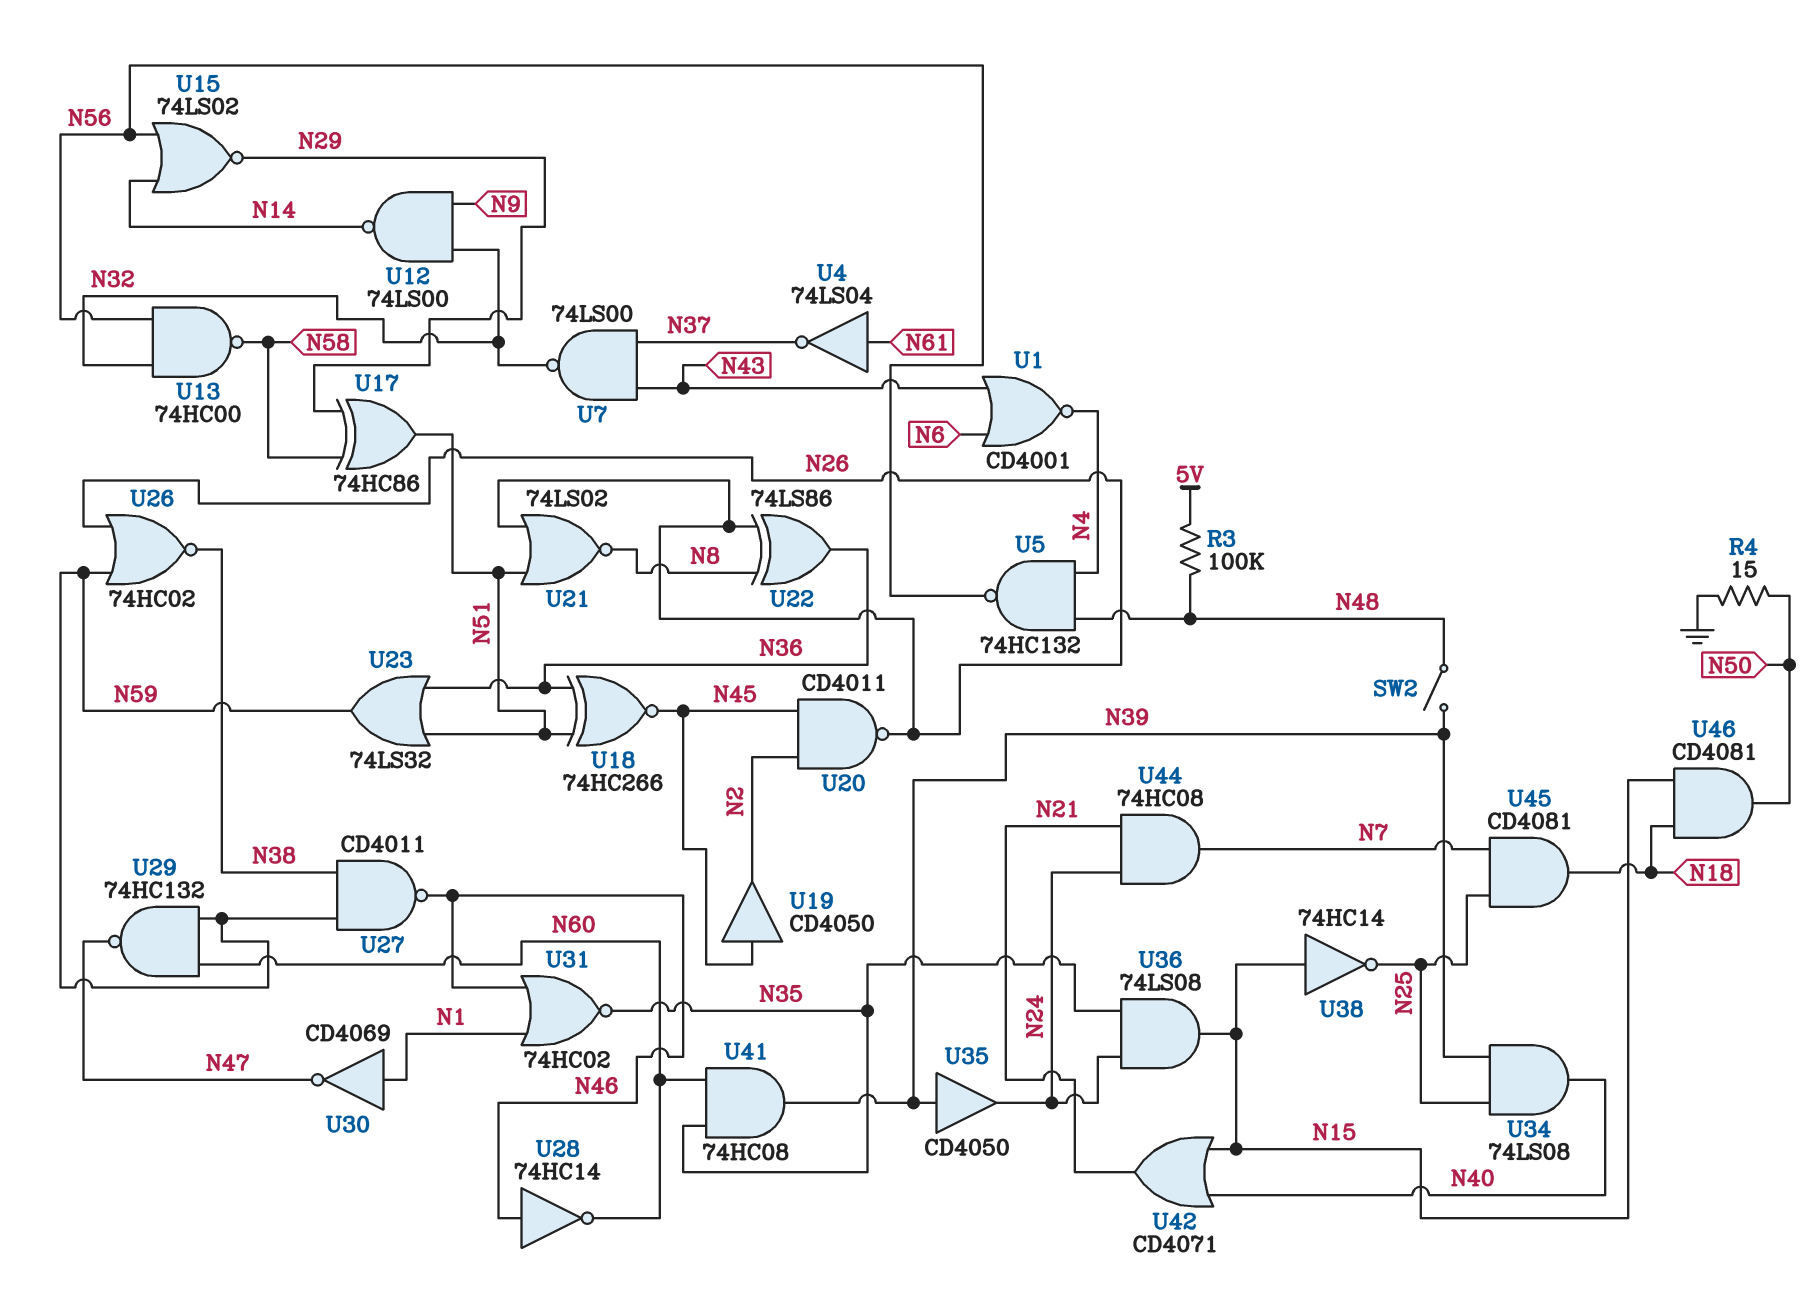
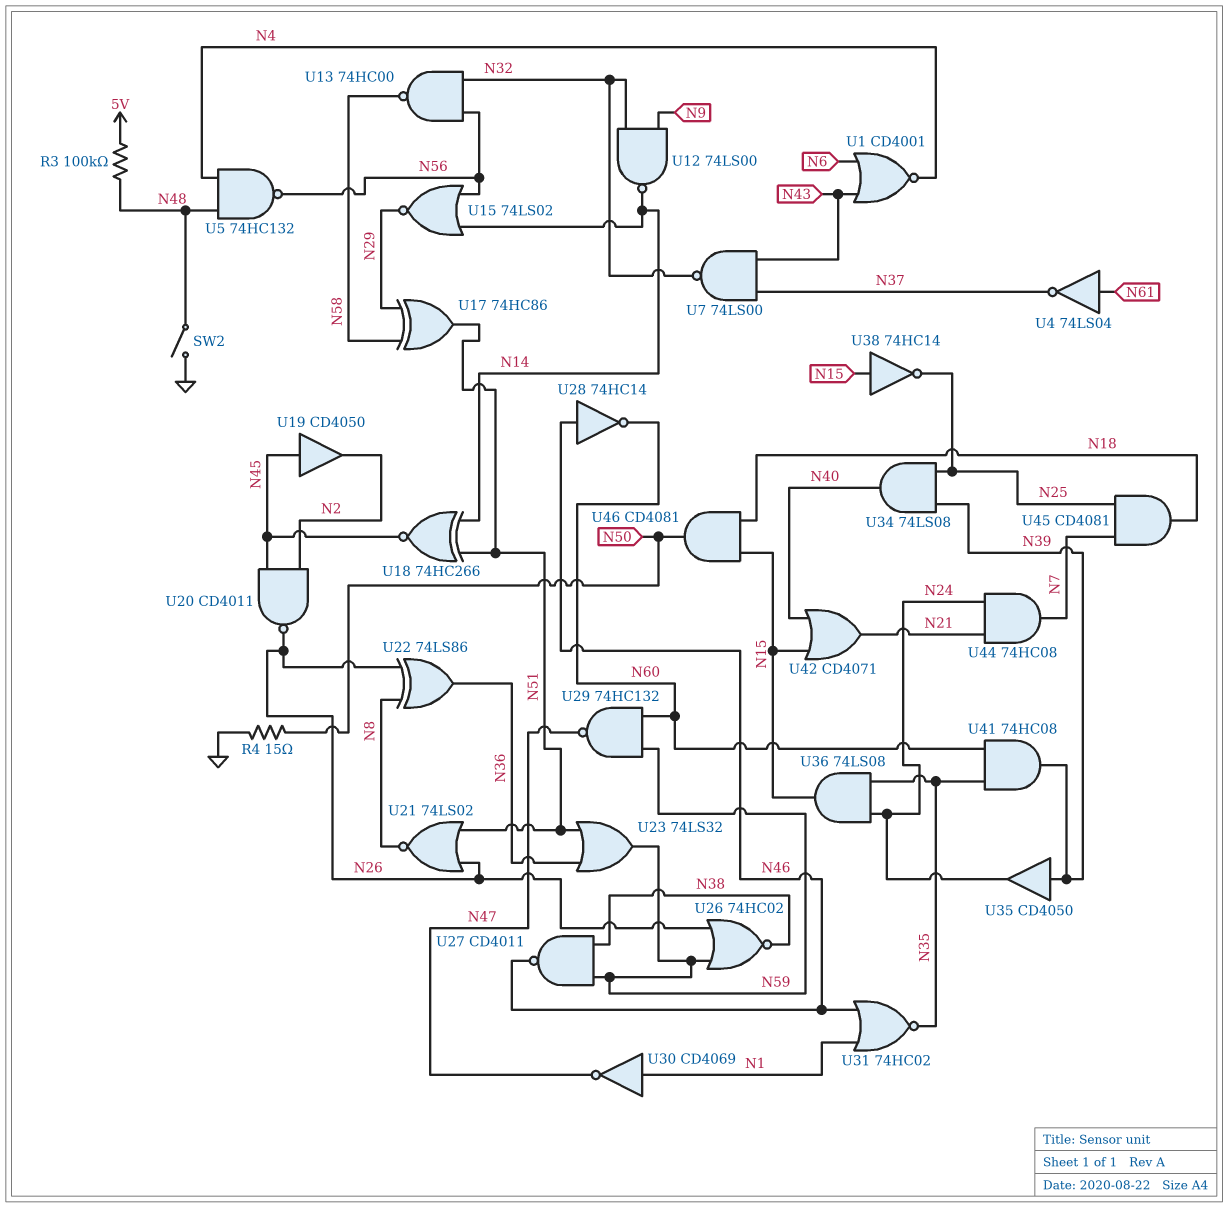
SW2: switch (N39, N48) -> switch (GND, N48)
U18: XNOR 74HC266 (in N36, in N51, out N45) -> XNOR 74HC266 (in N14, in N51, out N45)

